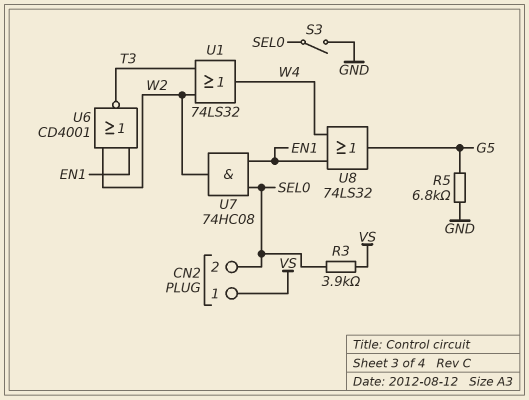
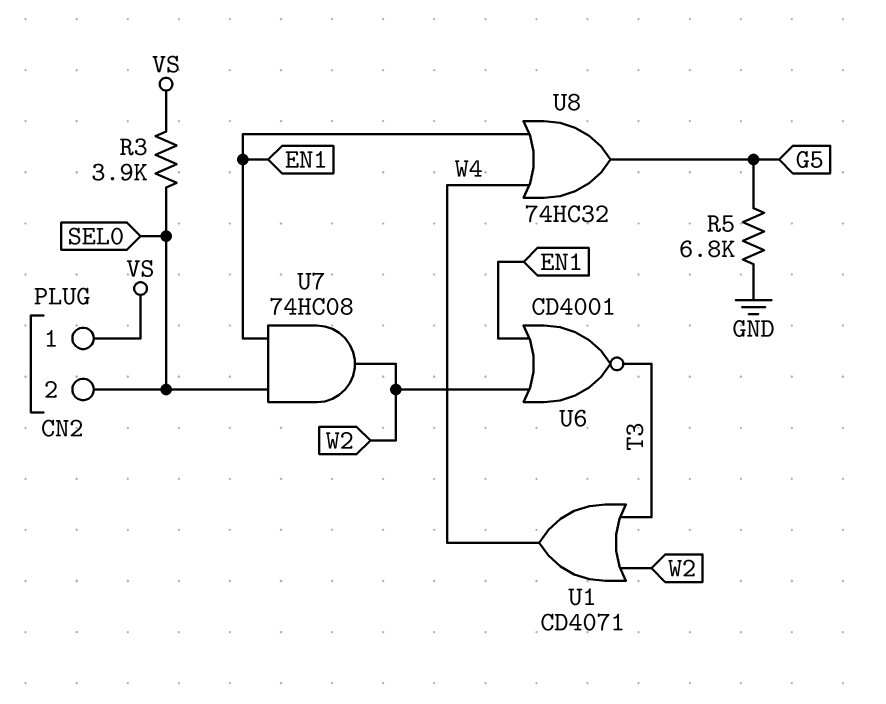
S3: switch (GND, SEL0) -> none
U1: OR 74LS32 (in T3, in W2, out W4) -> OR CD4071 (in T3, in W2, out W4)
U8: OR 74LS32 (in EN1, in W4, out G5) -> OR 74HC32 (in EN1, in W4, out G5)

